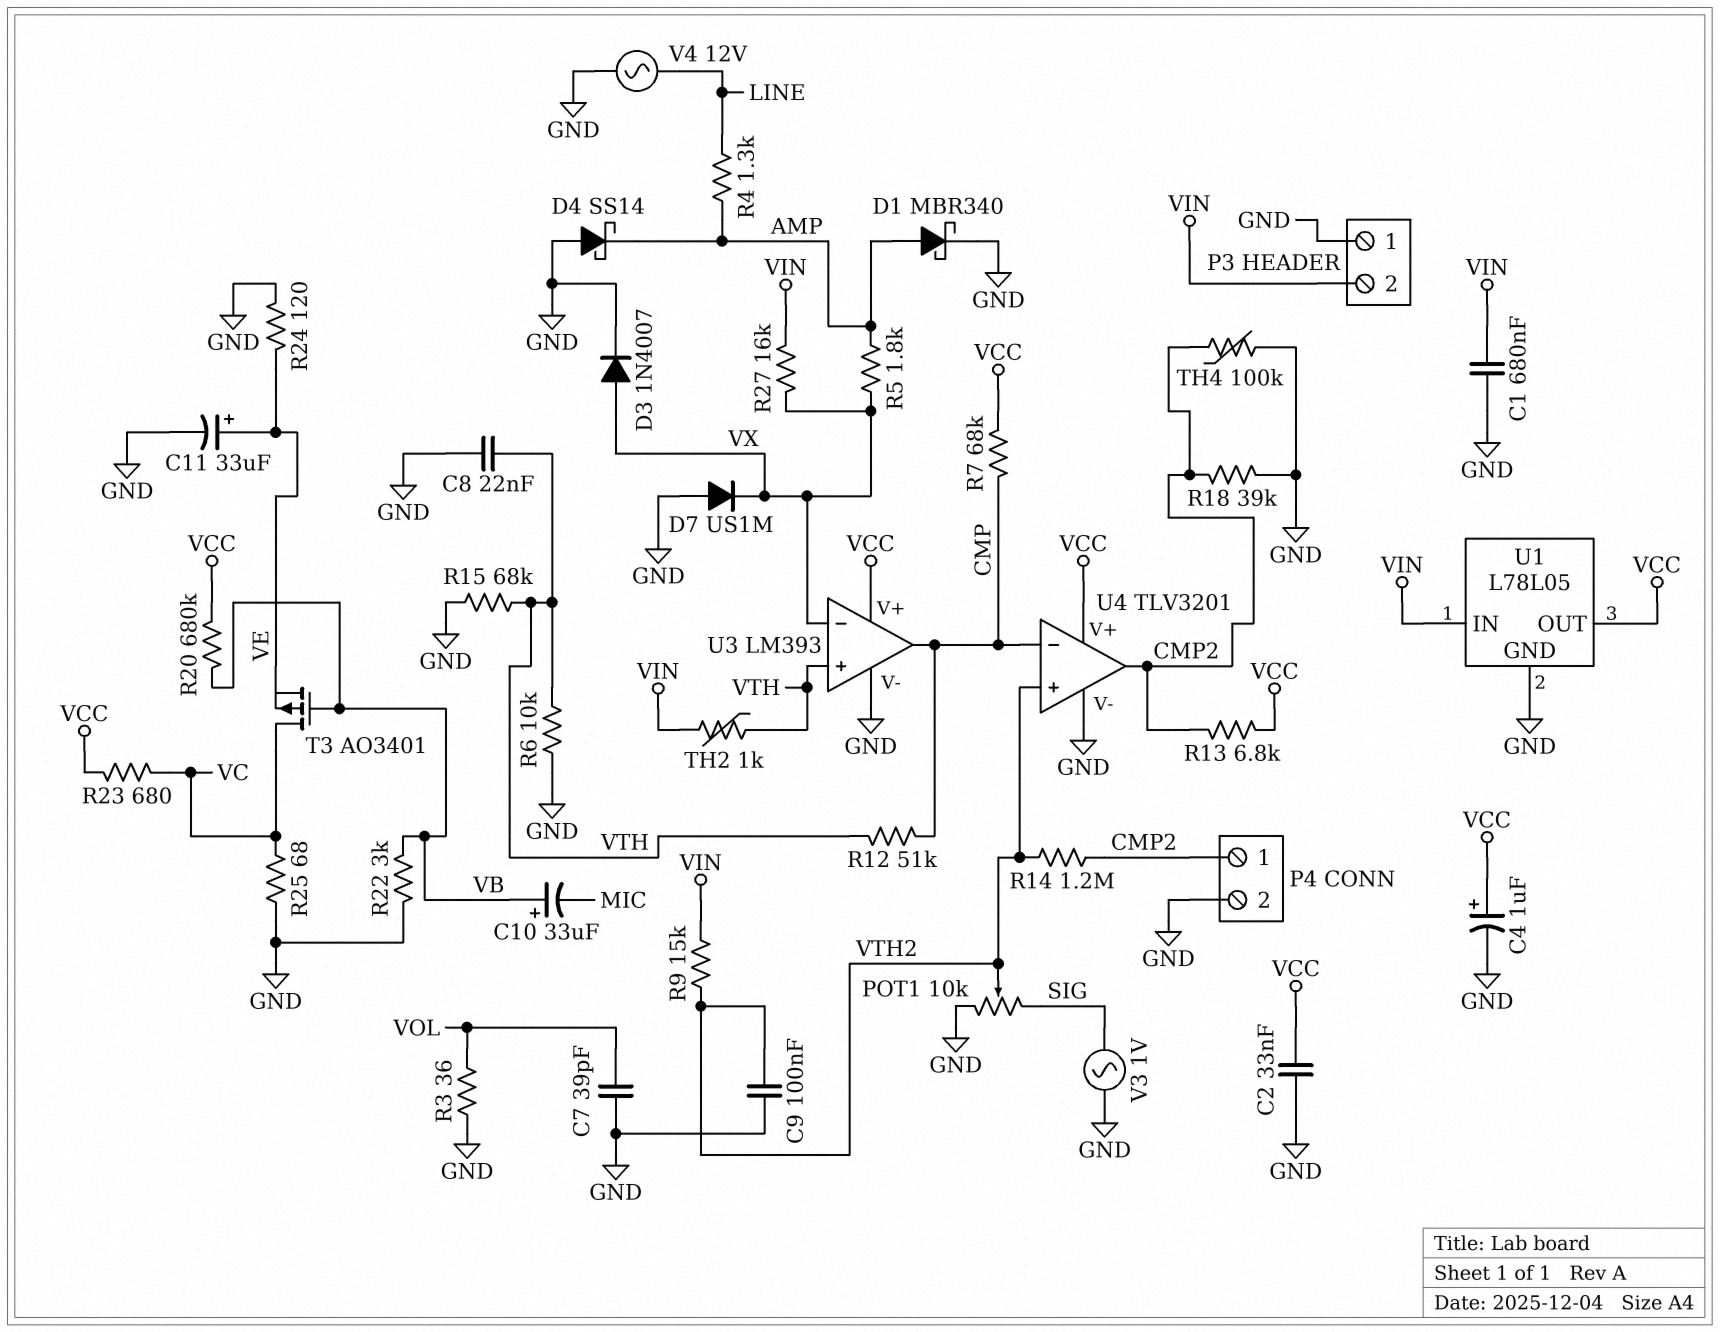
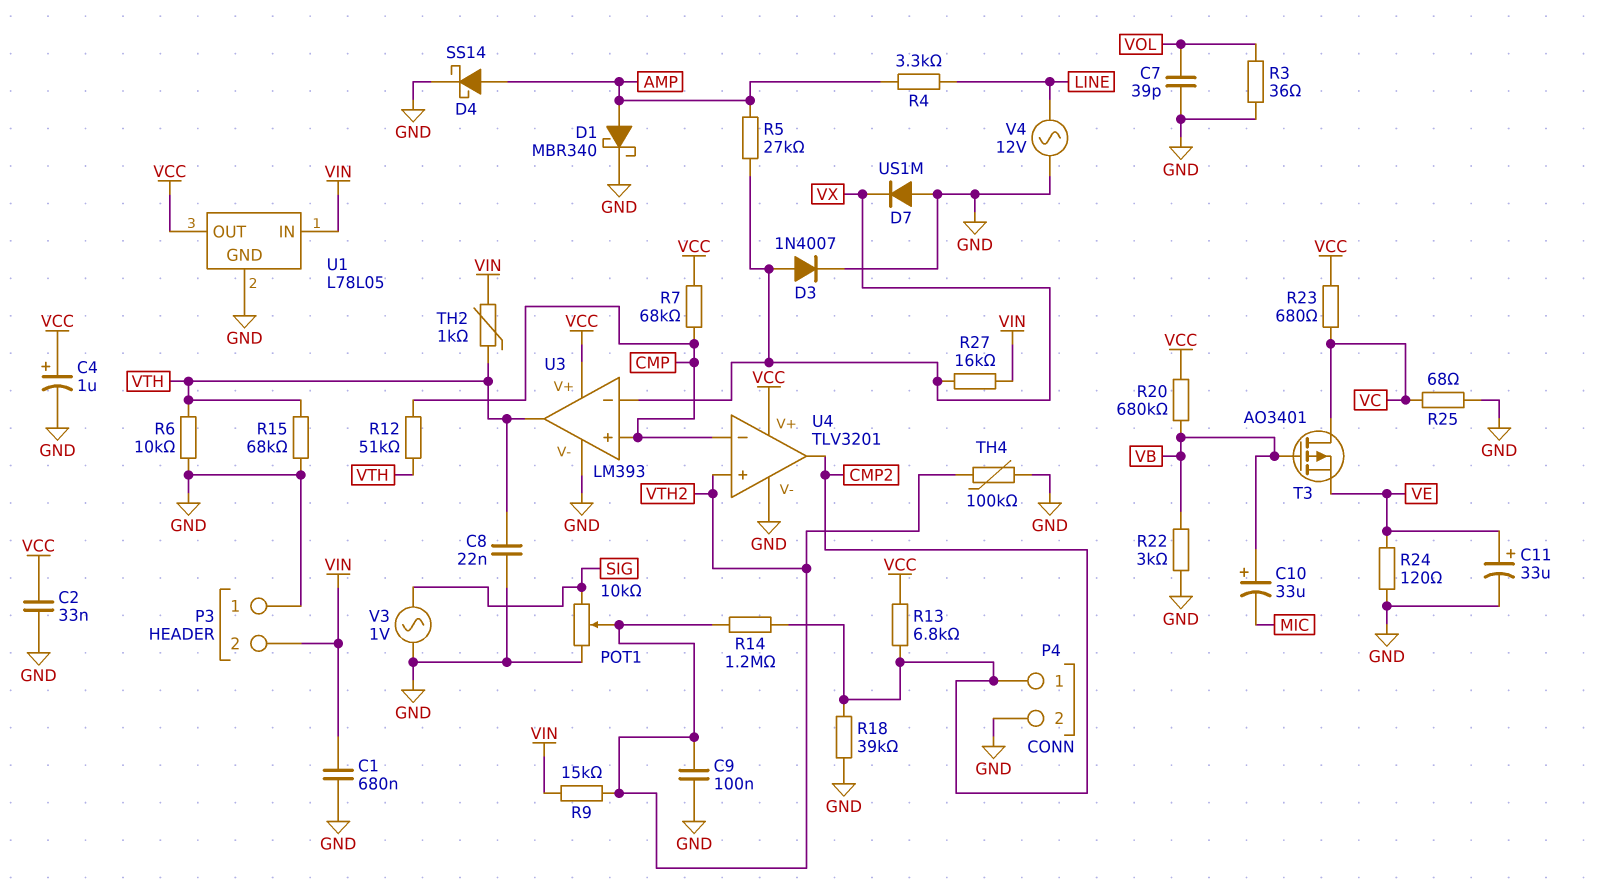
D4: schottky SS14 (A GND, K AMP) -> schottky SS14 (A AMP, K GND)
R4: 1.3k (AMP, LINE) -> 3.3k (AMP, LINE)
R5: 1.8k (AMP, VX) -> 27k (AMP, VX)
TH4: 100k (CMP2, GND) -> 100k (GND, VTH2)
U3 pin in+: VTH -> CMP
U3 pin out: CMP -> VTH

